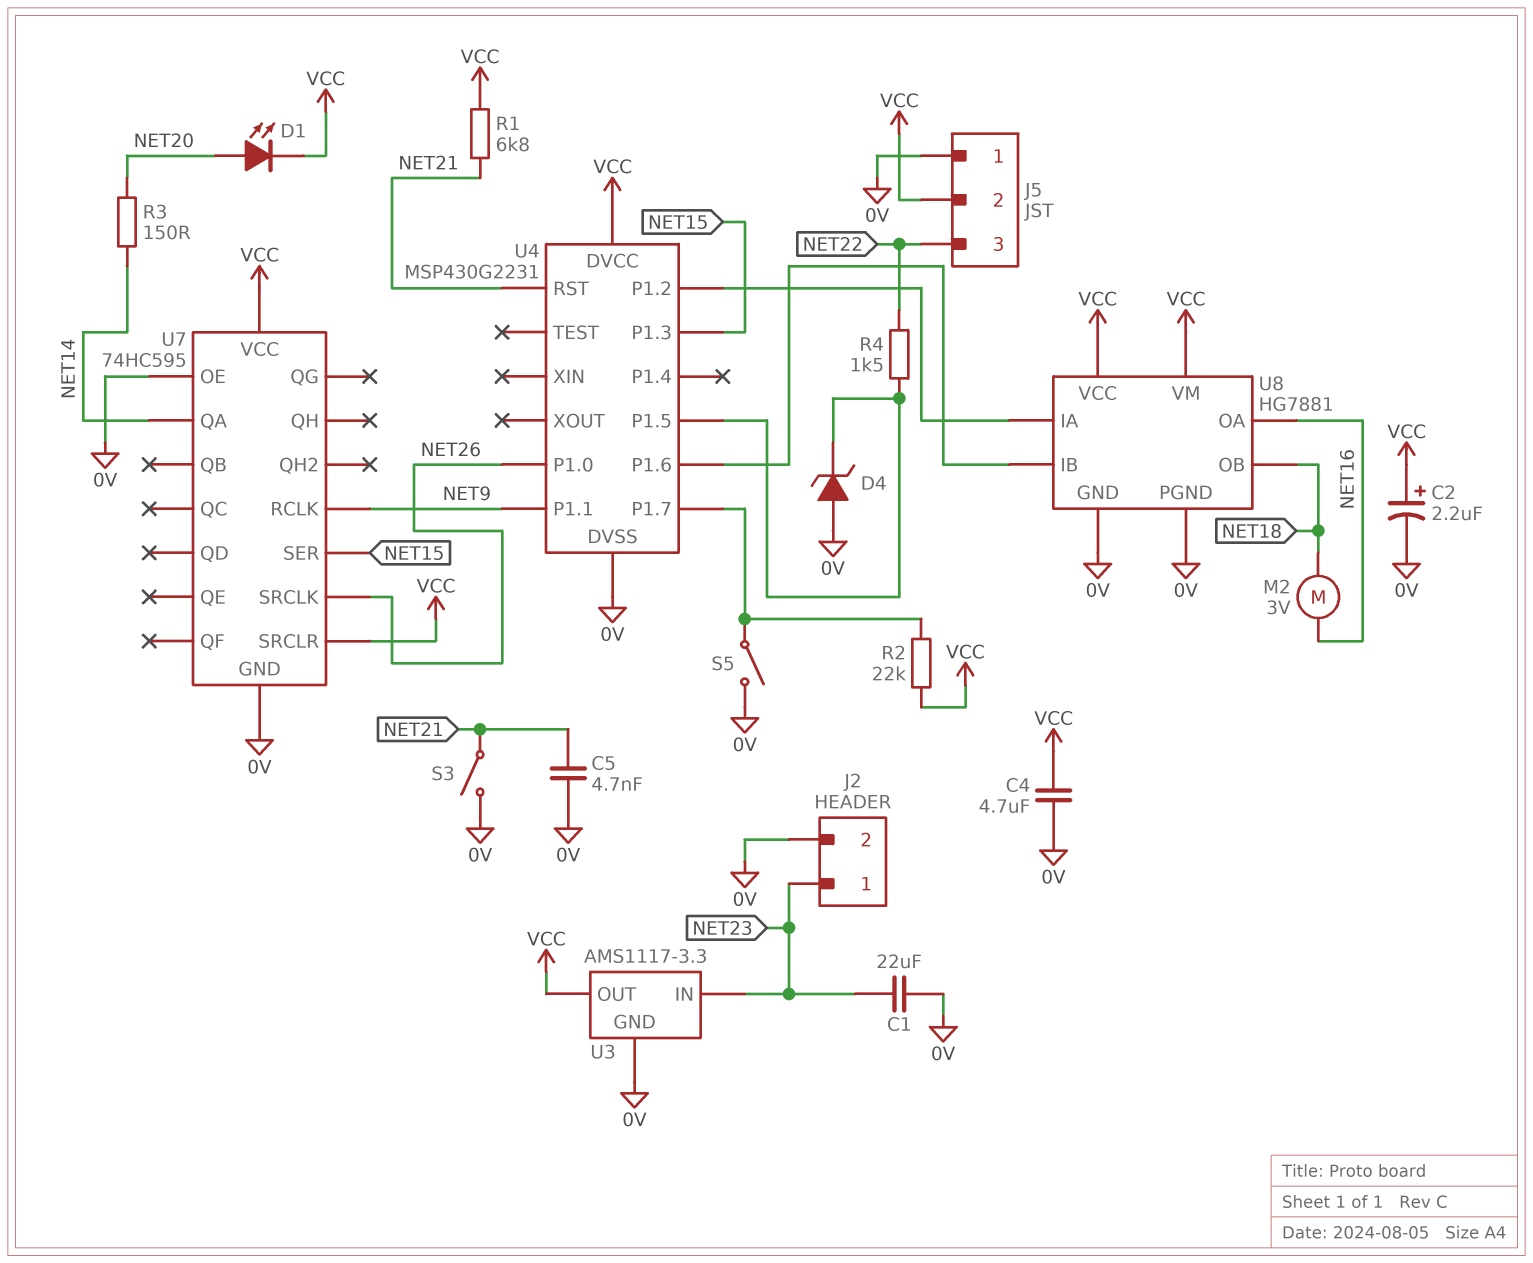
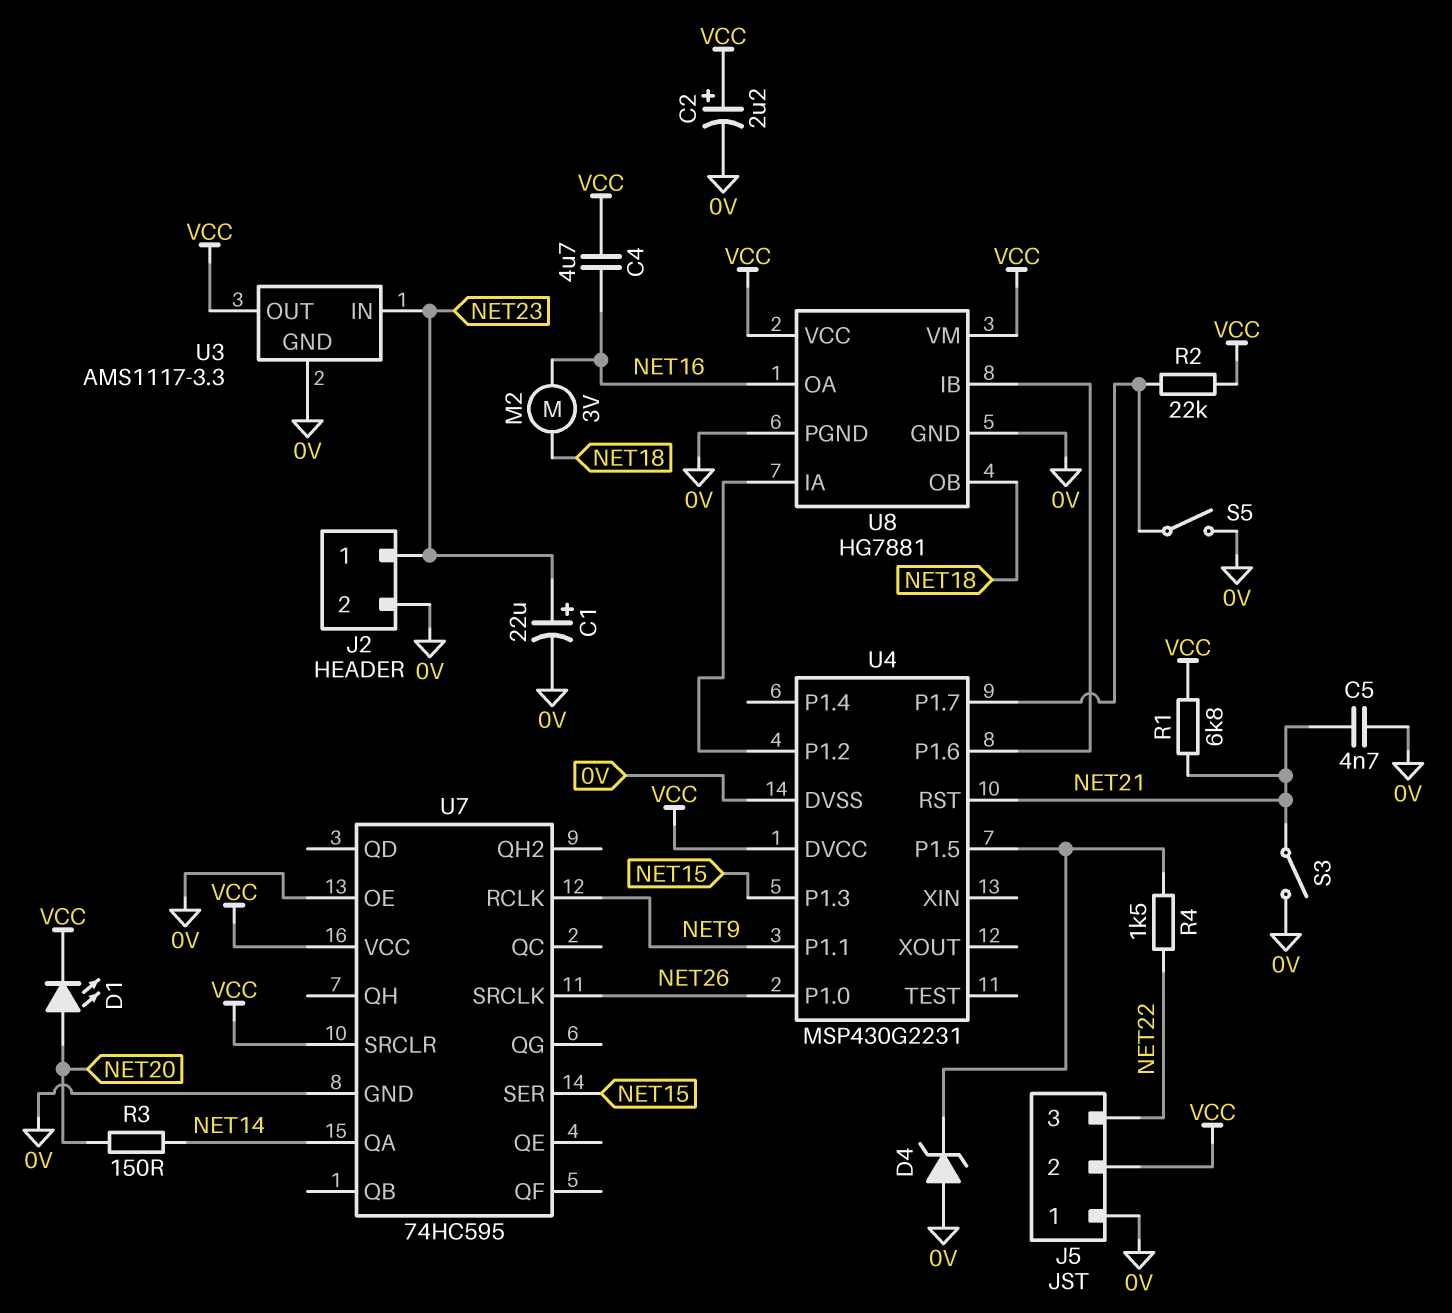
C1: 22uF (0V, NET23) -> 22uF (plus NET23, minus 0V)
C4: 4.7uF (0V, VCC) -> 4.7uF (NET16, VCC)

